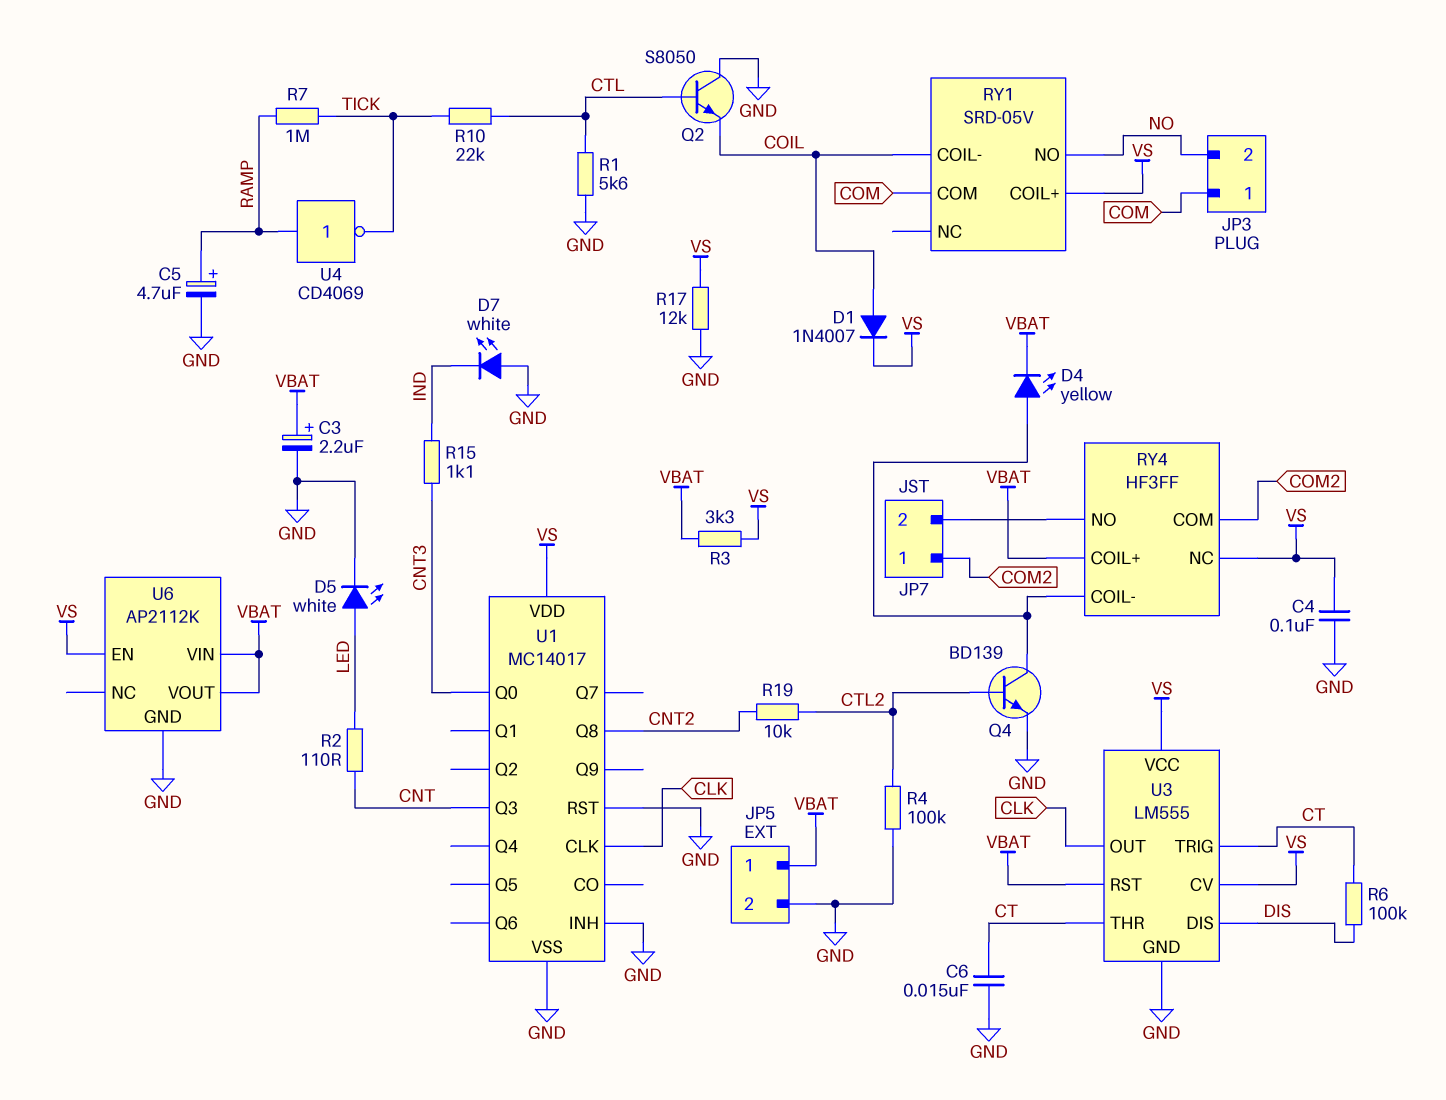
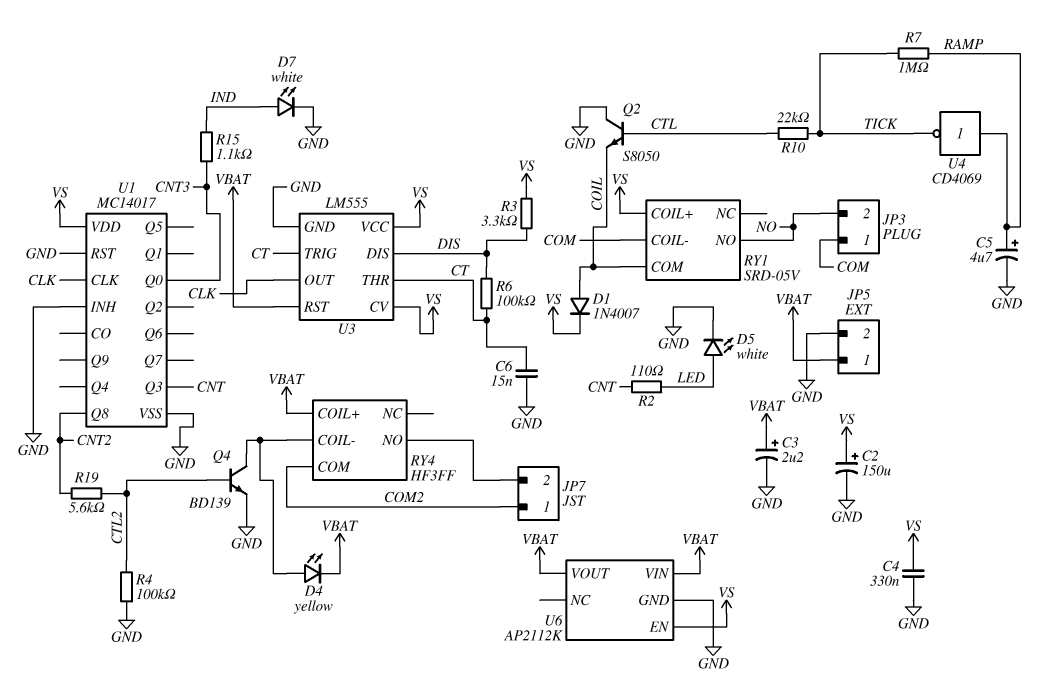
C2: none -> 150uF (plus VS, minus GND)
C4: 100nF (GND, VS) -> 330nF (GND, VS)
D7: LED white (A GND, K IND) -> LED white (A IND, K GND)
R1: 5.6k (CTL, GND) -> none
R3: 3.3k (VBAT, VS) -> 3.3k (DIS, VS)
R17: 12k (GND, VS) -> none
R19: 10k (CNT2, CTL2) -> 5.6k (CNT2, CTL2)
RY1 pin COIL-: COIL -> COM
RY1 pin COM: COM -> COIL
RY4 pin NC: VS -> none

